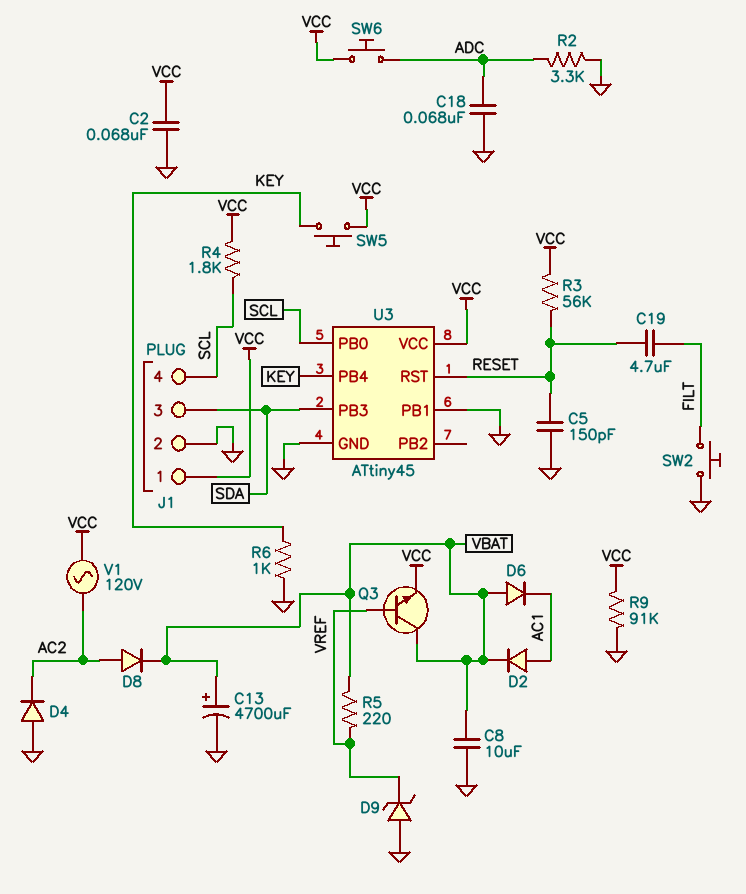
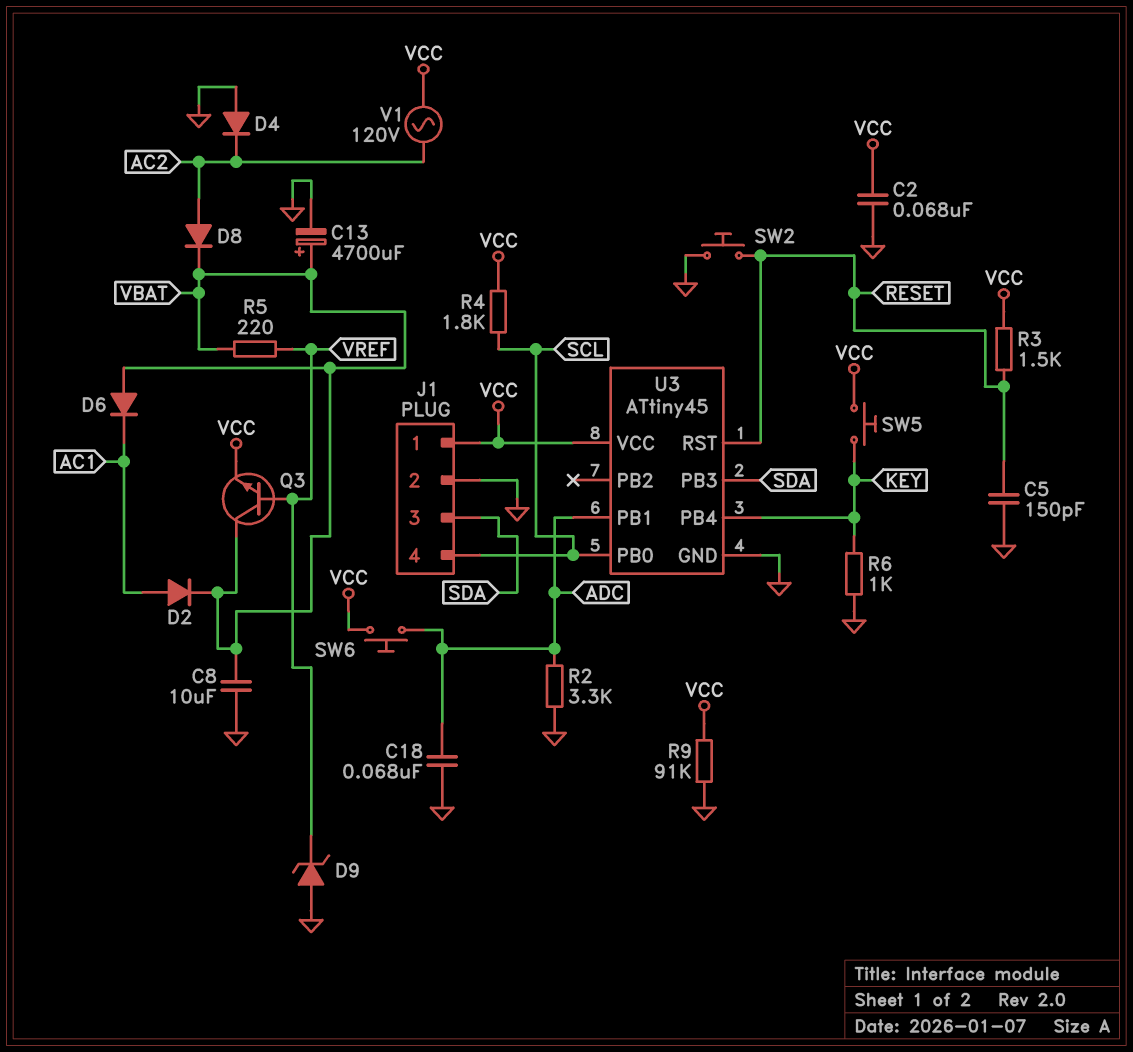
C19: 4.7uF (FILT, RESET) -> none
R3: 56k (RESET, VCC) -> 1.5k (RESET, VCC)
SW2: button (FILT, GND) -> button (GND, RESET)
U3 pin PB1: GND -> ADC

